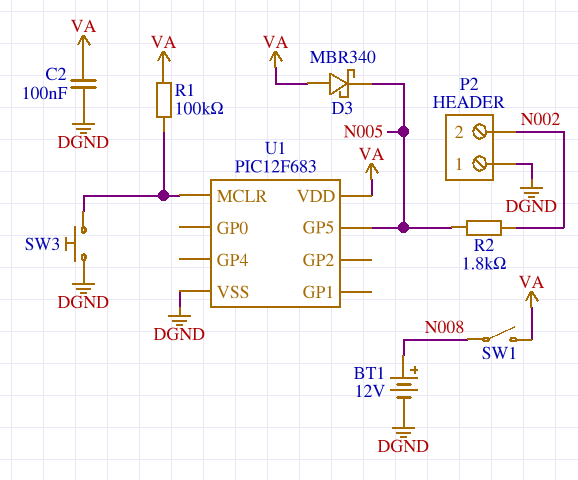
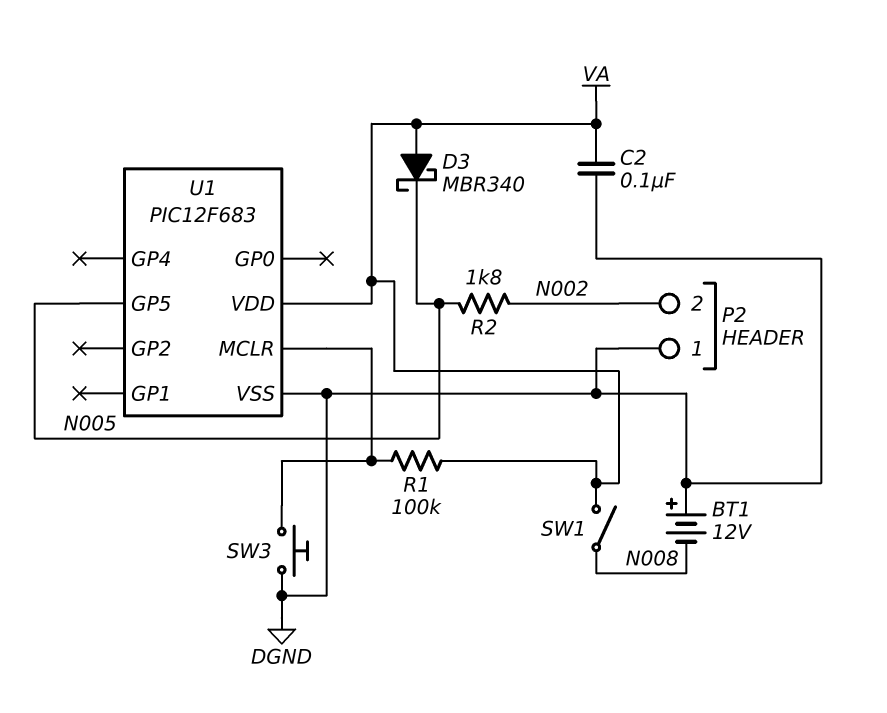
BT1: 12V (plus N008, minus DGND) -> 12V (plus DGND, minus N008)

